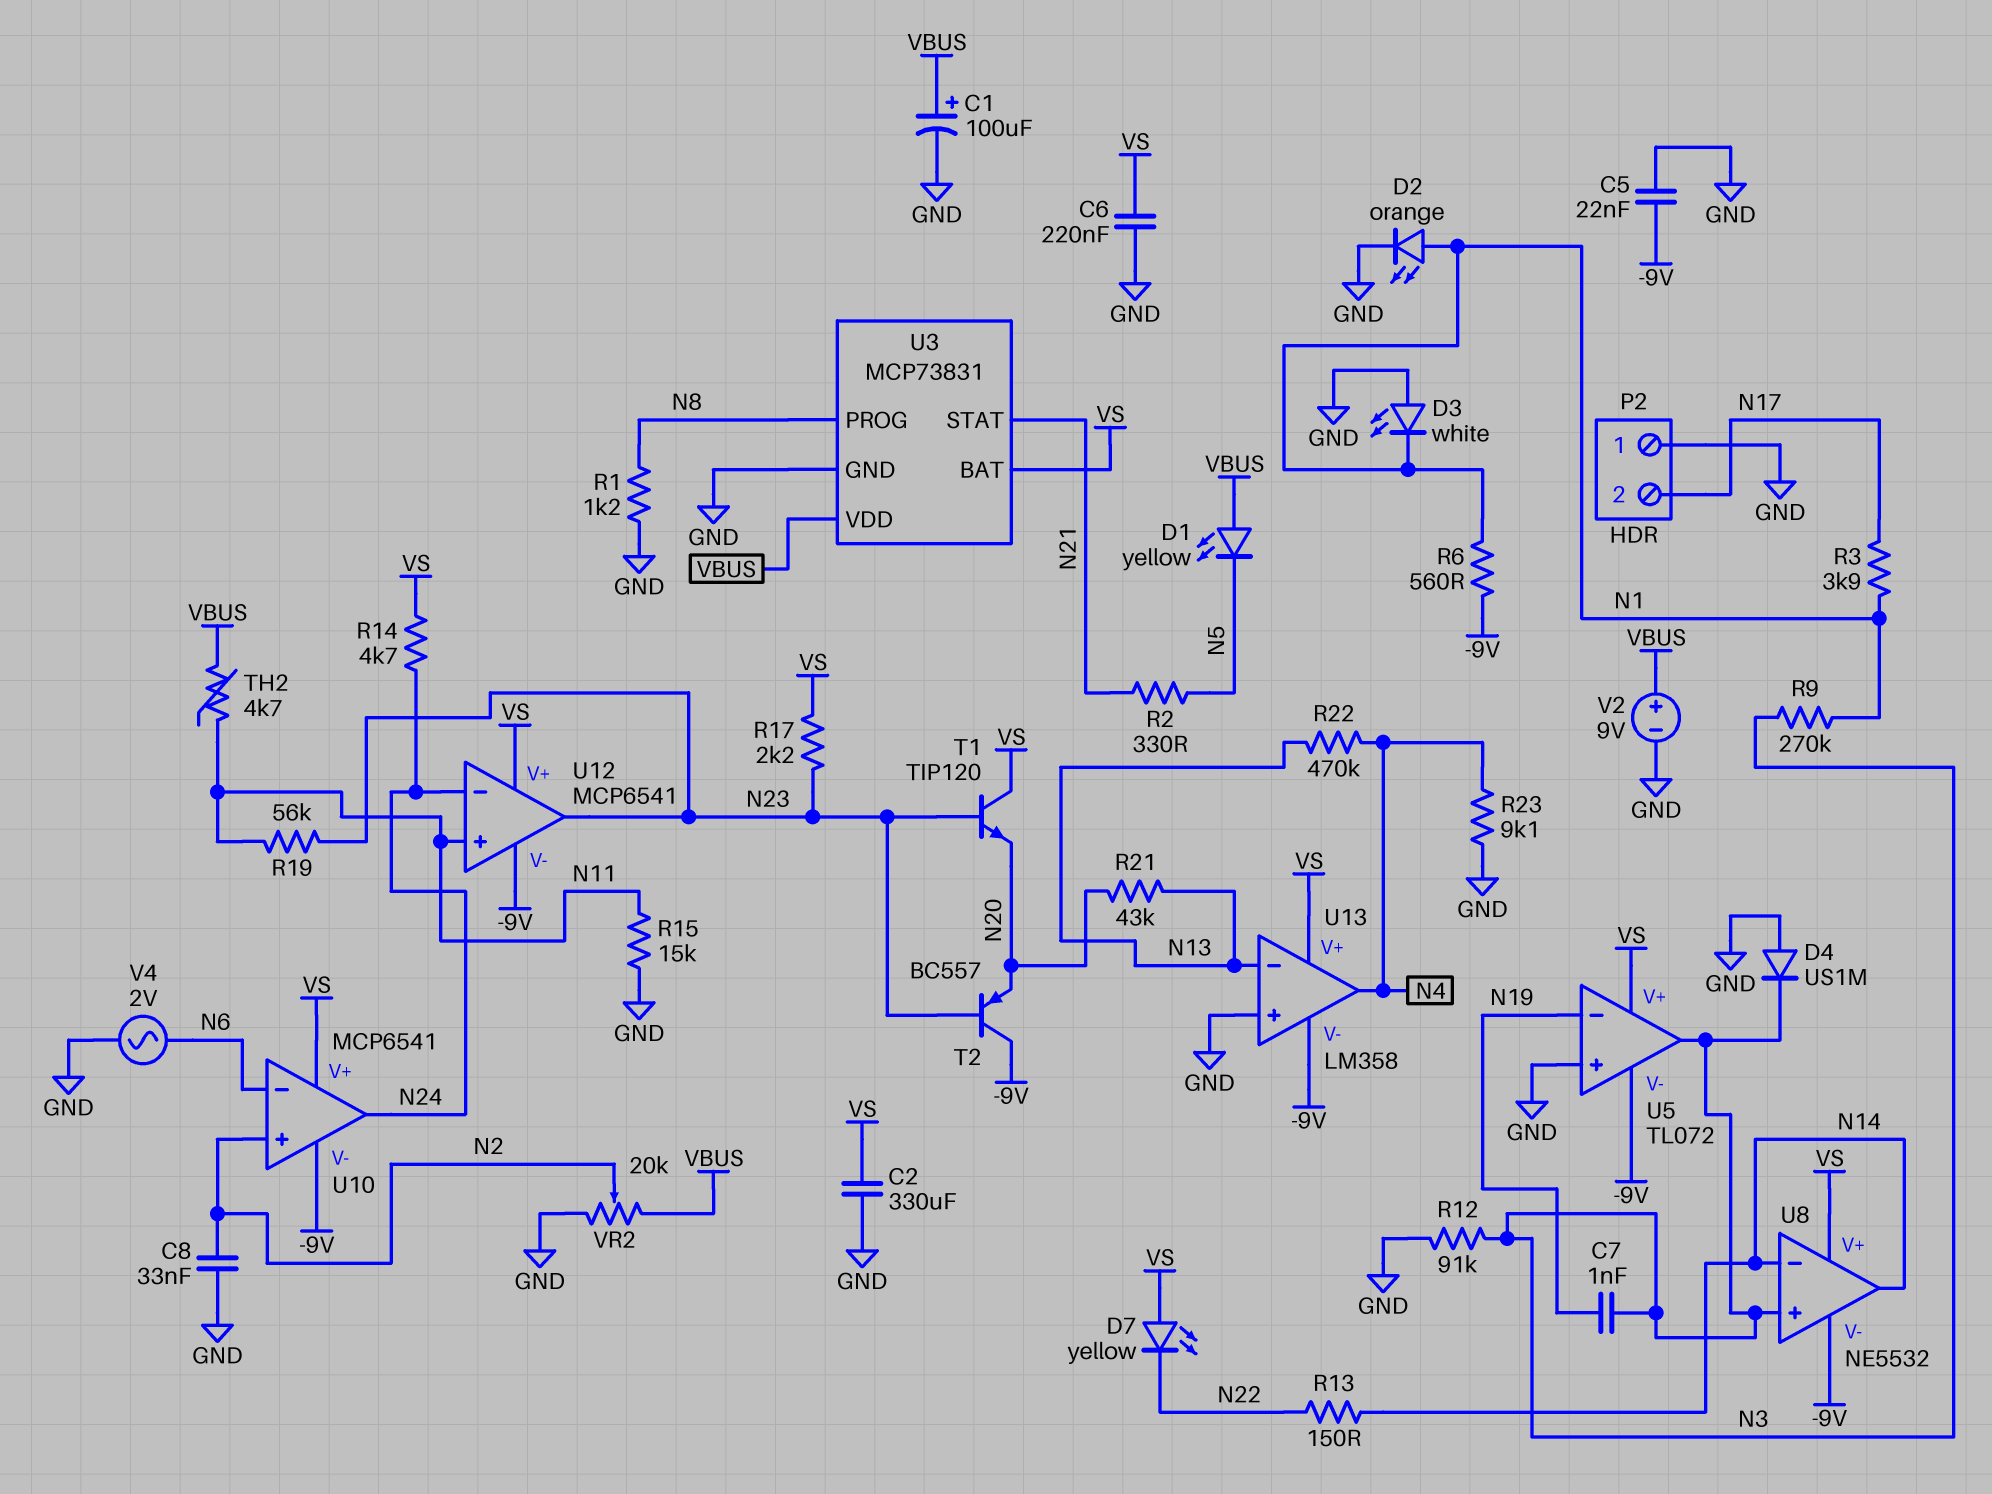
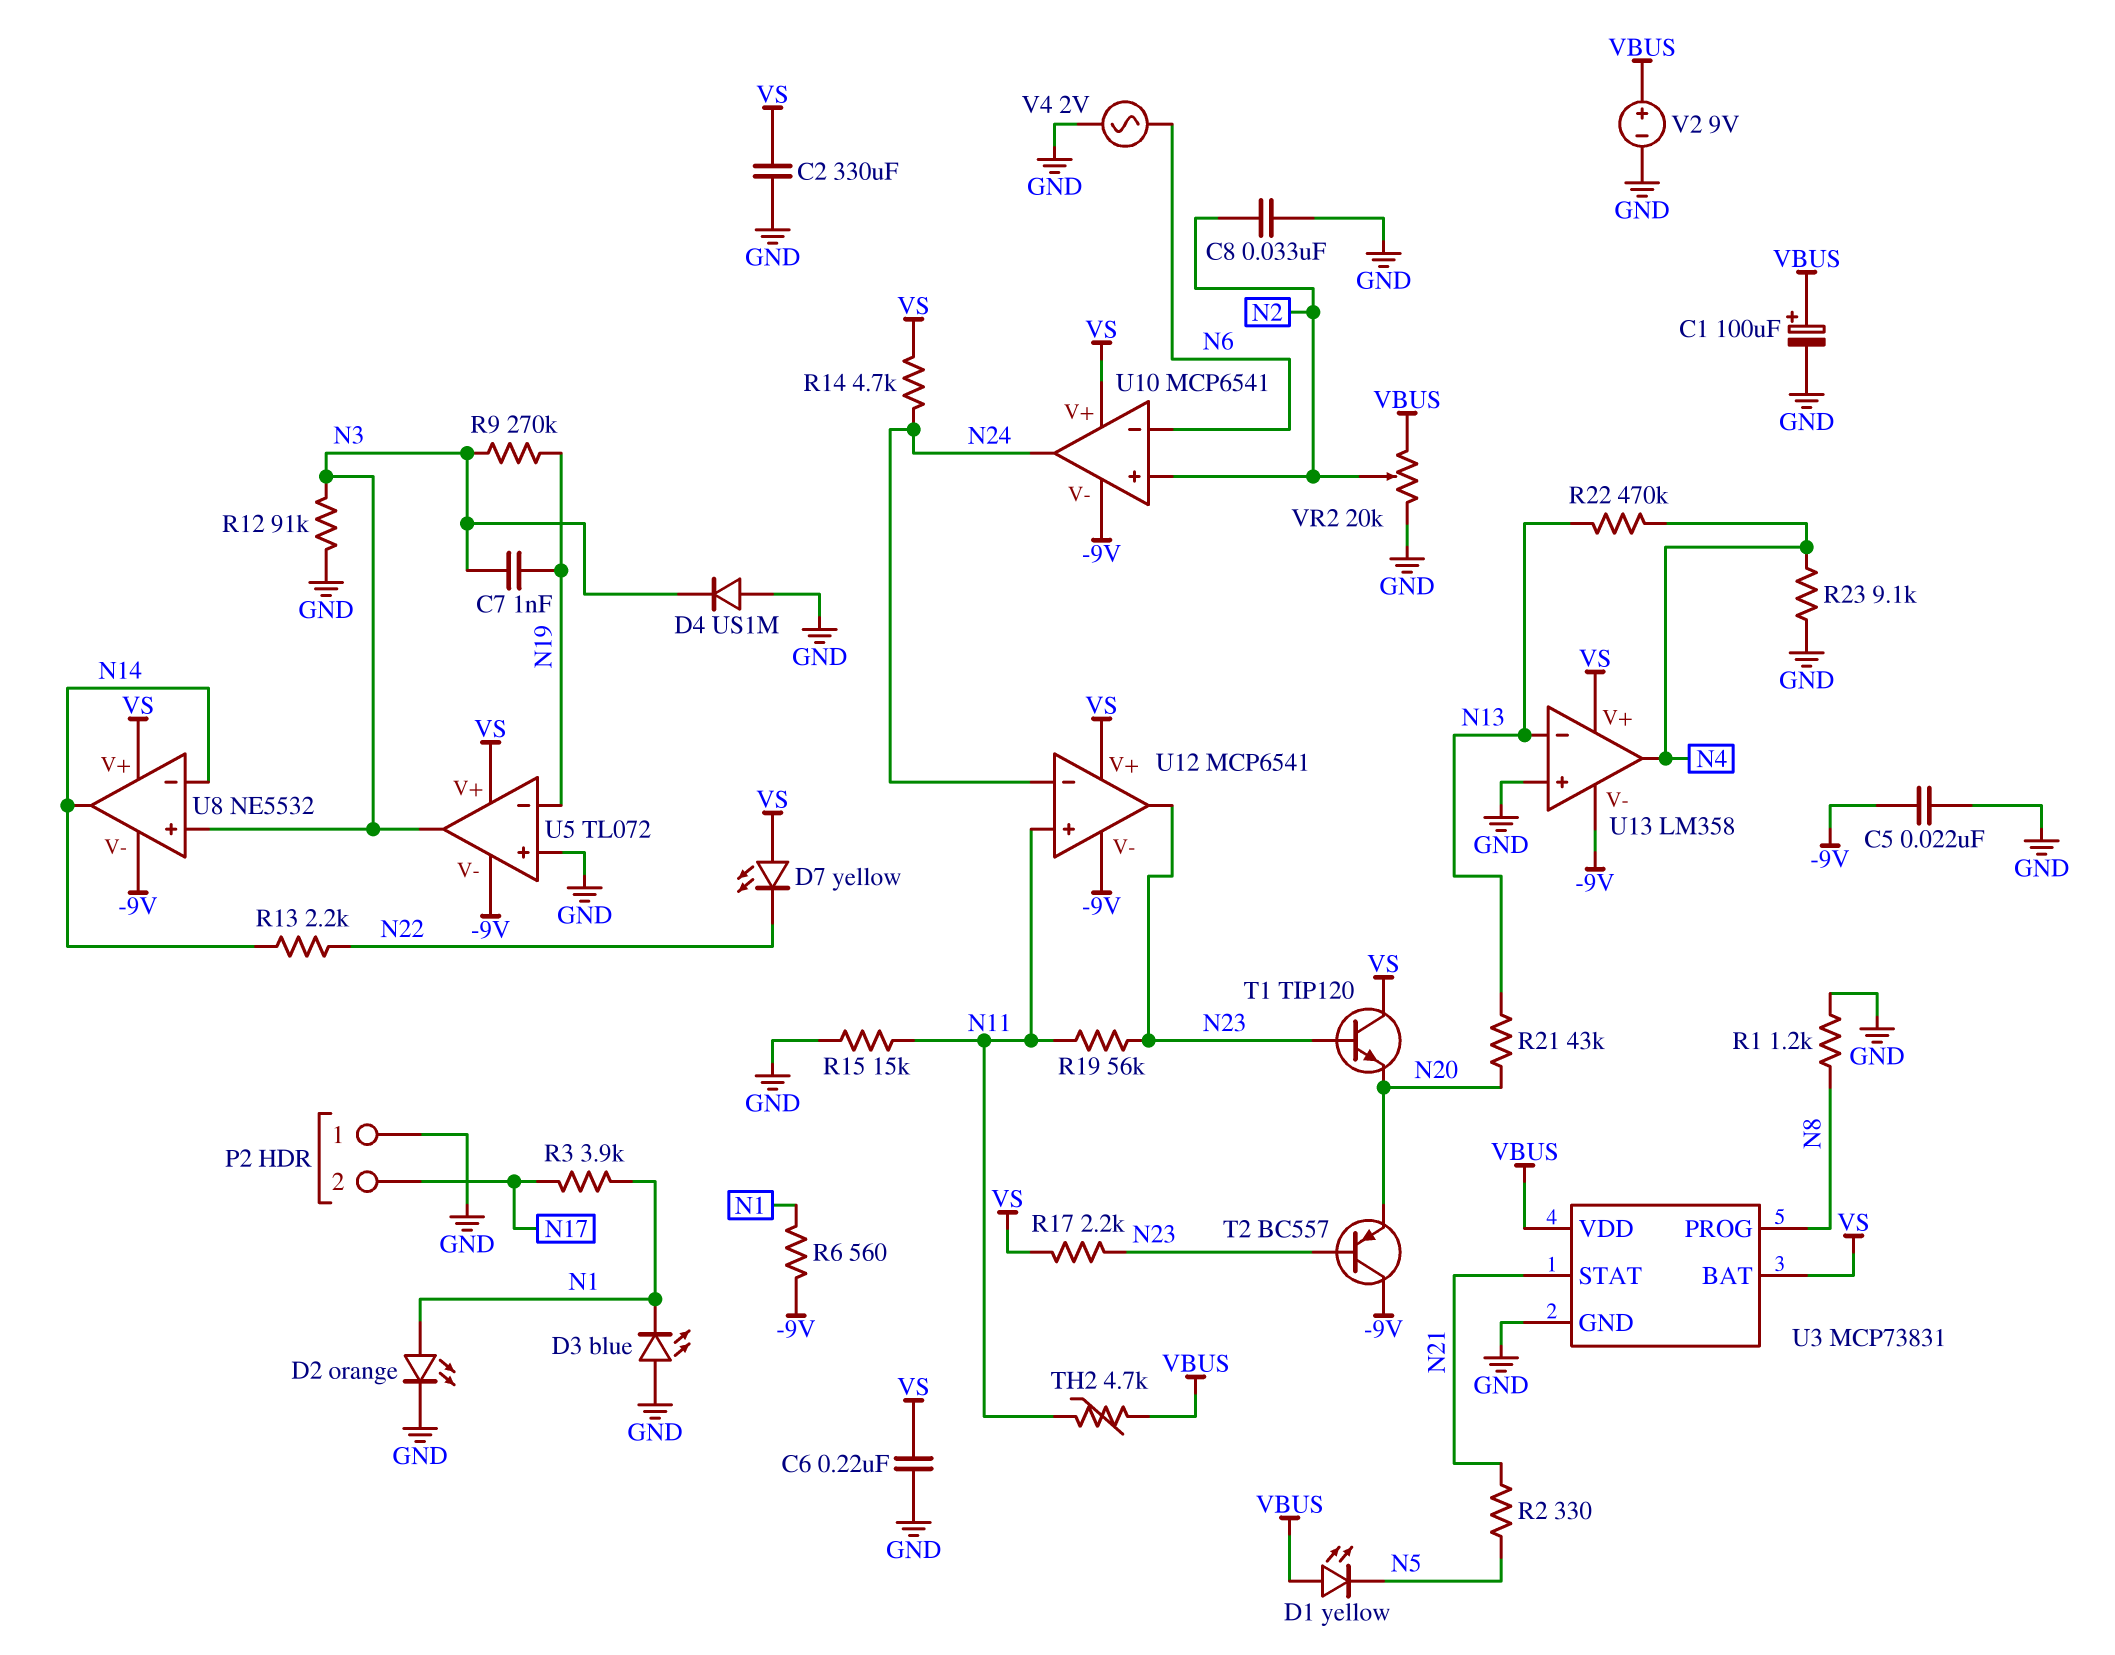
D3: LED white (A GND, K N1) -> LED blue (A GND, K N1)
R9: 270k (N1, N3) -> 270k (N3, N19)
R13: 150 (N14, N22) -> 2.2k (N14, N22)

